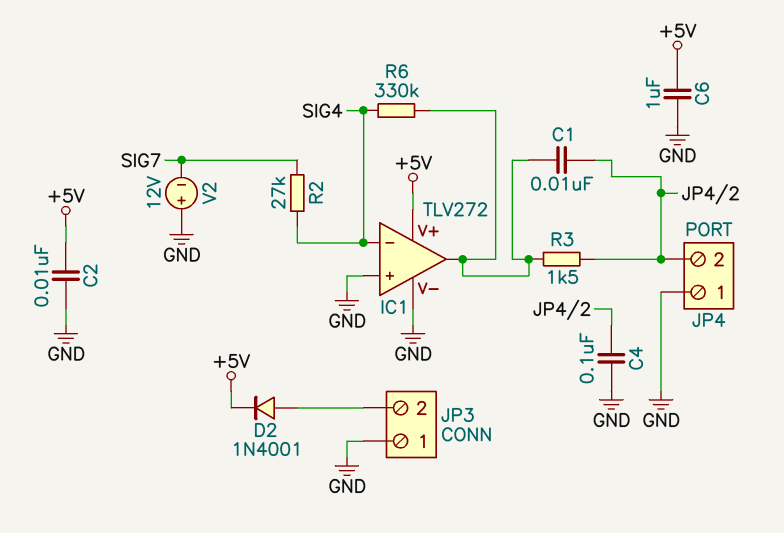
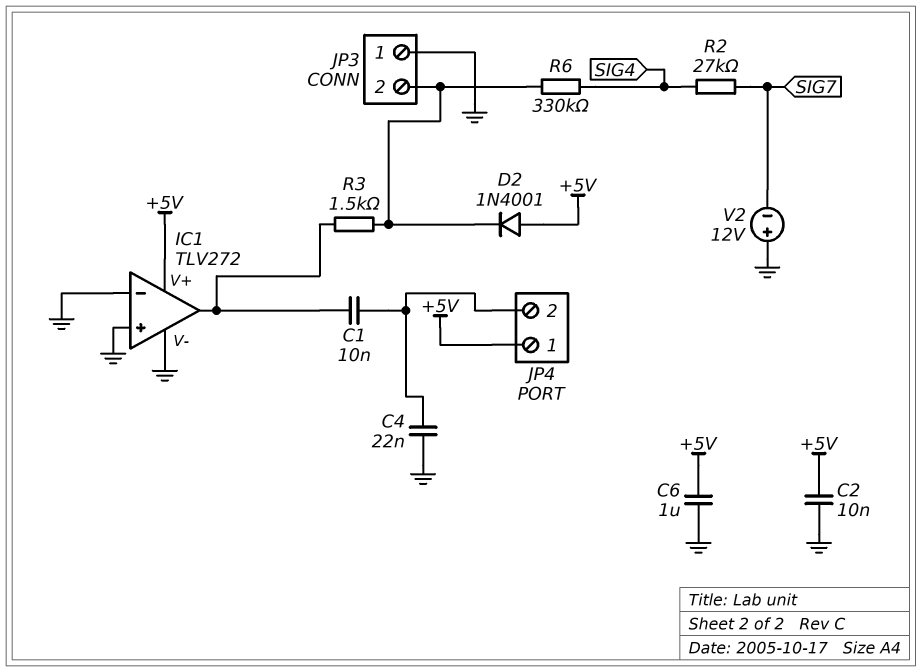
C4: 100nF (GND, JP4/2) -> 22nF (GND, JP4/2)
D2: diode 1N4001 (A JP3/2, K +5V) -> diode 1N4001 (A +5V, K JP3/2)
IC1 pin in-: SIG4 -> GND
JP4 pin 1: GND -> +5V
R3: 1.5k (IC1/out, JP4/2) -> 1.5k (IC1/out, JP3/2)
R6: 330k (IC1/out, SIG4) -> 330k (JP3/2, SIG4)

